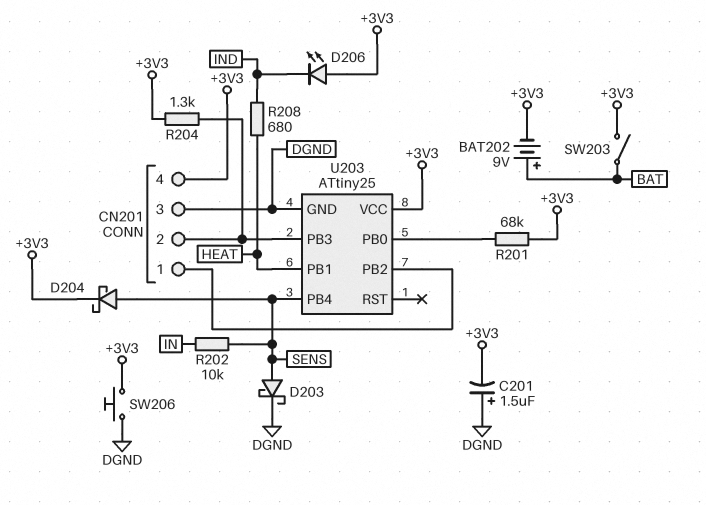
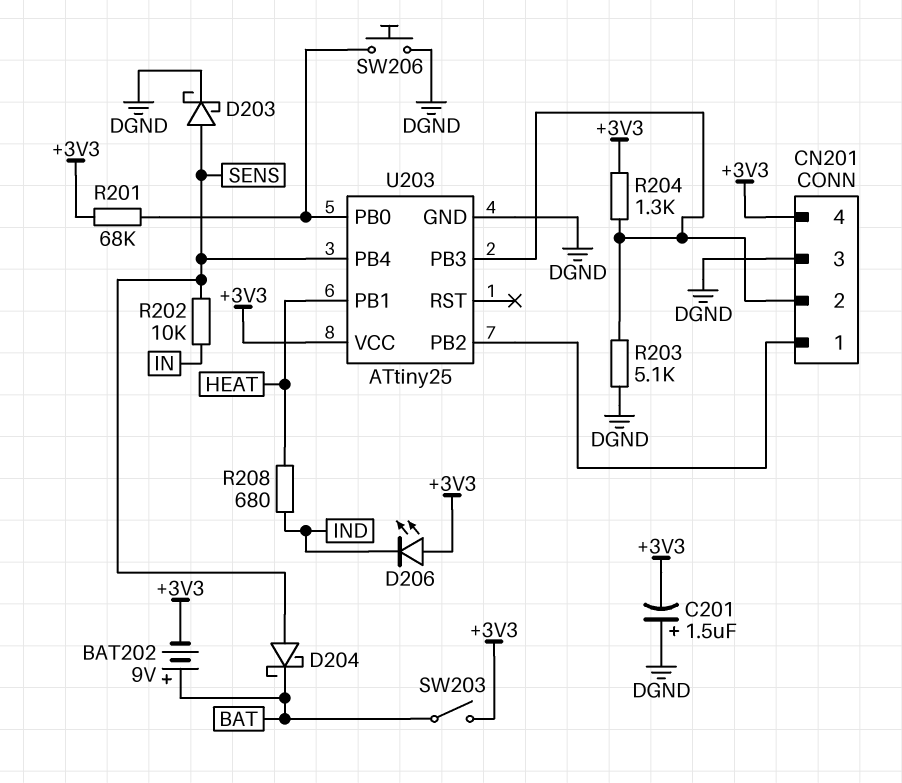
D204: schottky (A SENS, K +3V3) -> schottky (A SENS, K BAT)
R203: none -> 5.1k (CN201/2, DGND)
SW206: button (+3V3, DGND) -> button (DGND, U203/PB0)

